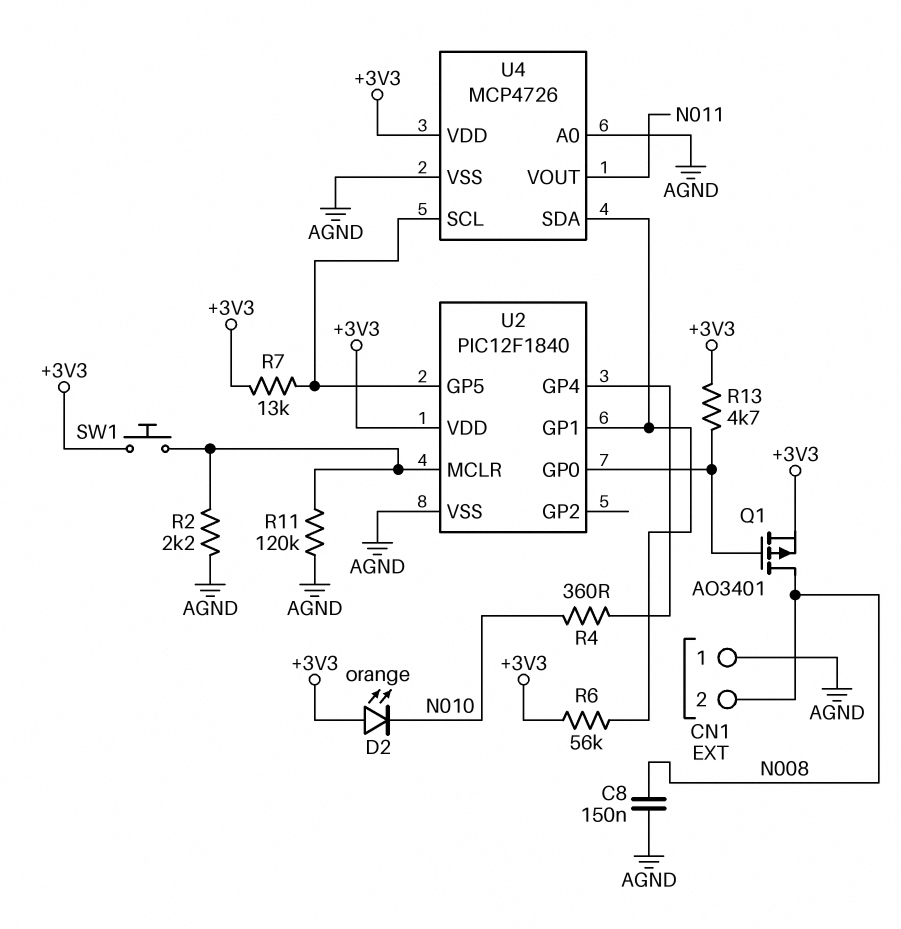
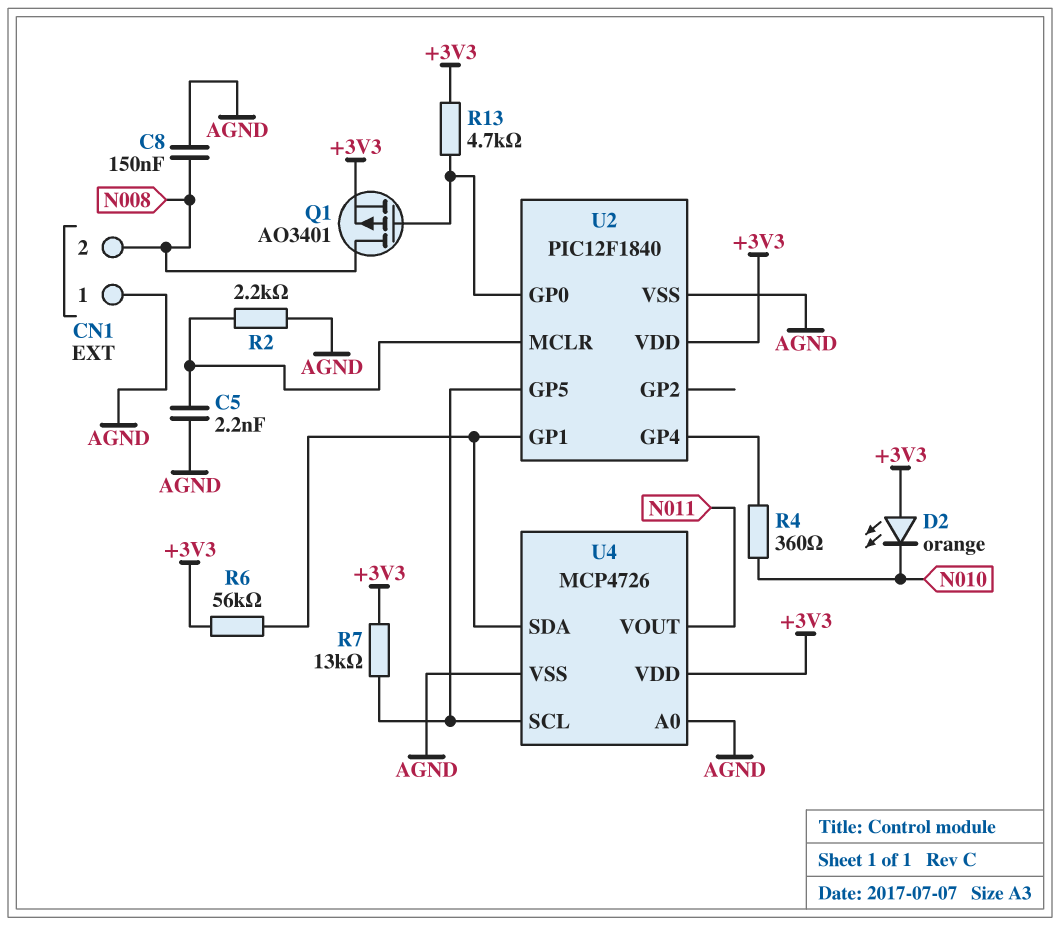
C5: none -> 2.2nF (AGND, U2/MCLR)
R11: 120k (AGND, U2/MCLR) -> none
SW1: button (+3V3, U2/MCLR) -> none

